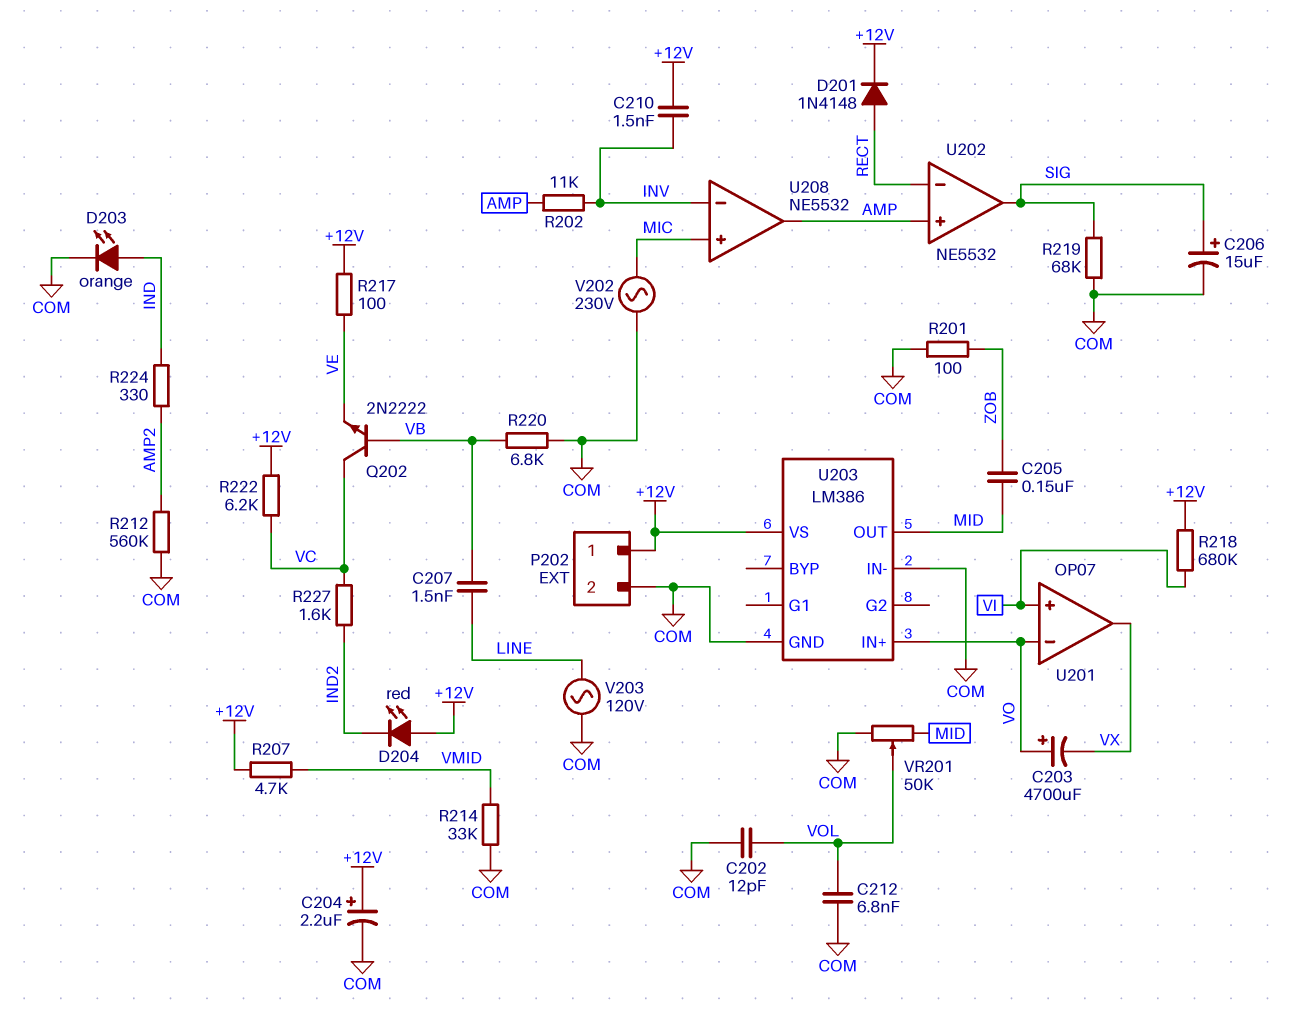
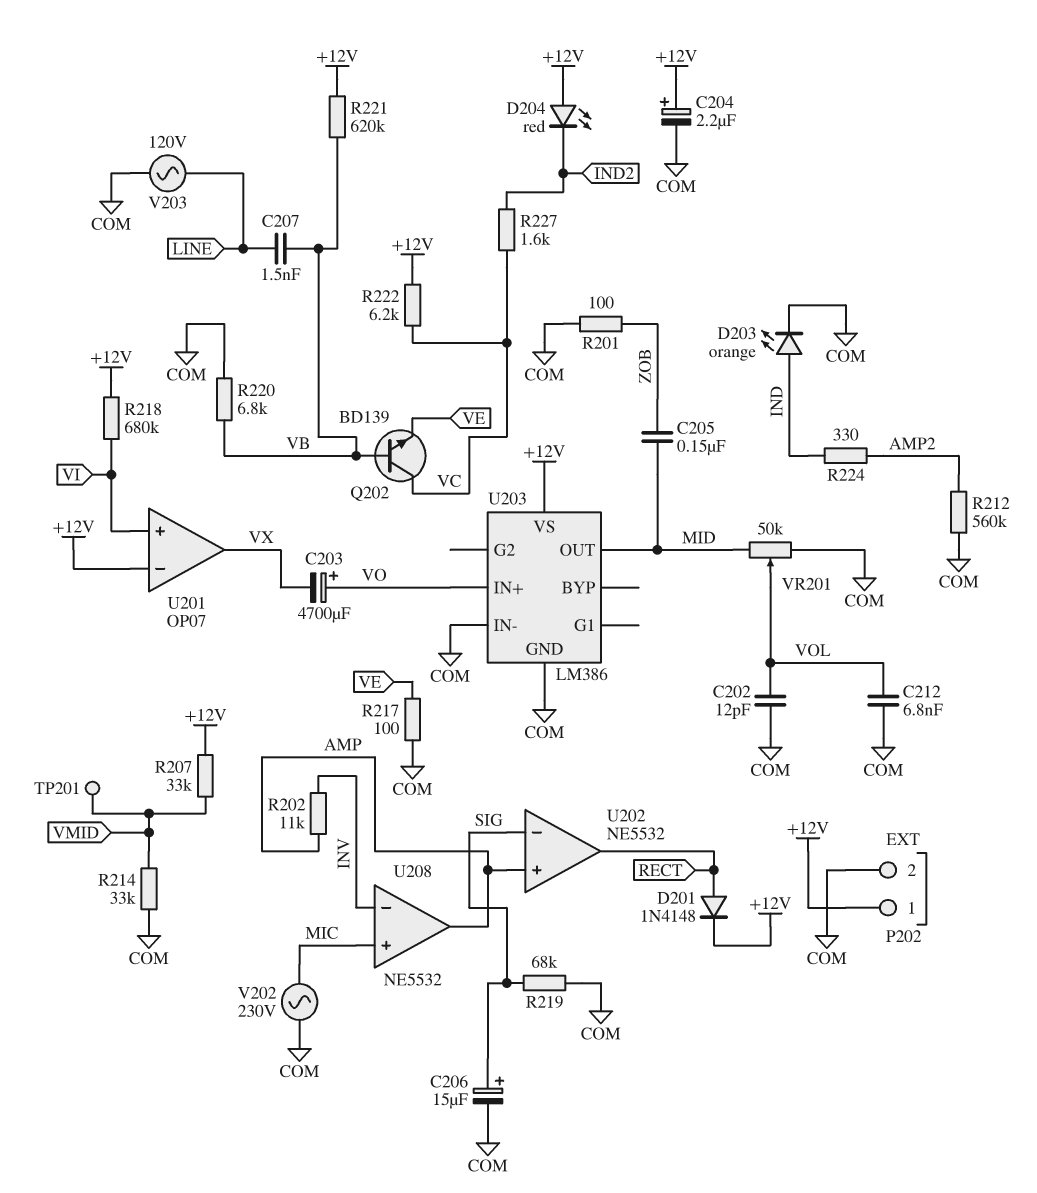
C210: 1.5nF (+12V, INV) -> none
Q202: NPN 2N2222 (B VB, C VC, E VE) -> NPN BD139 (B VB, C VC, E VE)
R207: 4.7k (+12V, VMID) -> 33k (+12V, VMID)
R217: 100 (+12V, VE) -> 100 (COM, VE)
R221: none -> 620k (+12V, VB)
TP201: none -> test point (VMID)
U201 pin in-: VO -> +12V
U202 pin in-: RECT -> SIG
U202 pin out: SIG -> RECT

